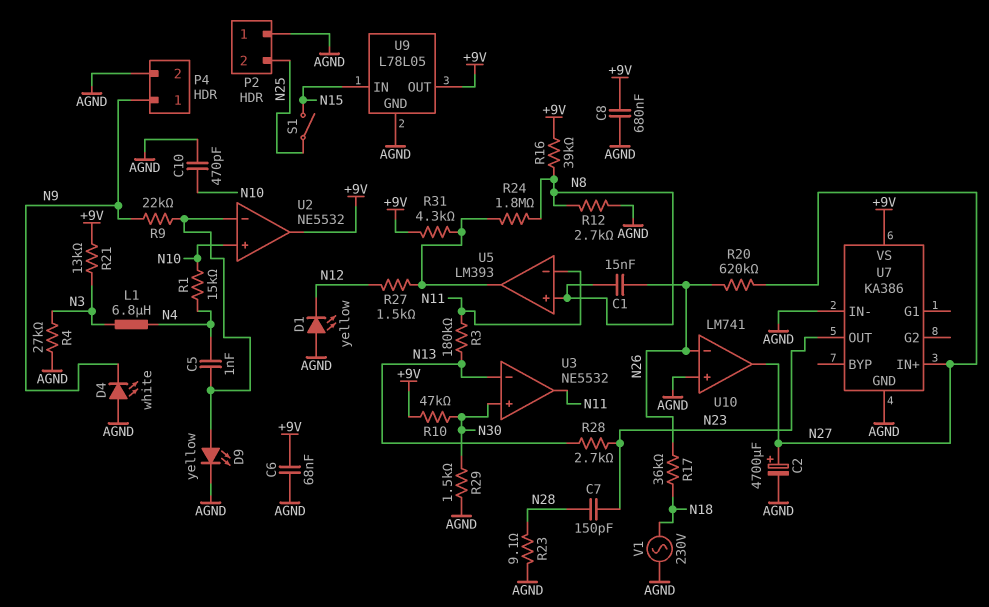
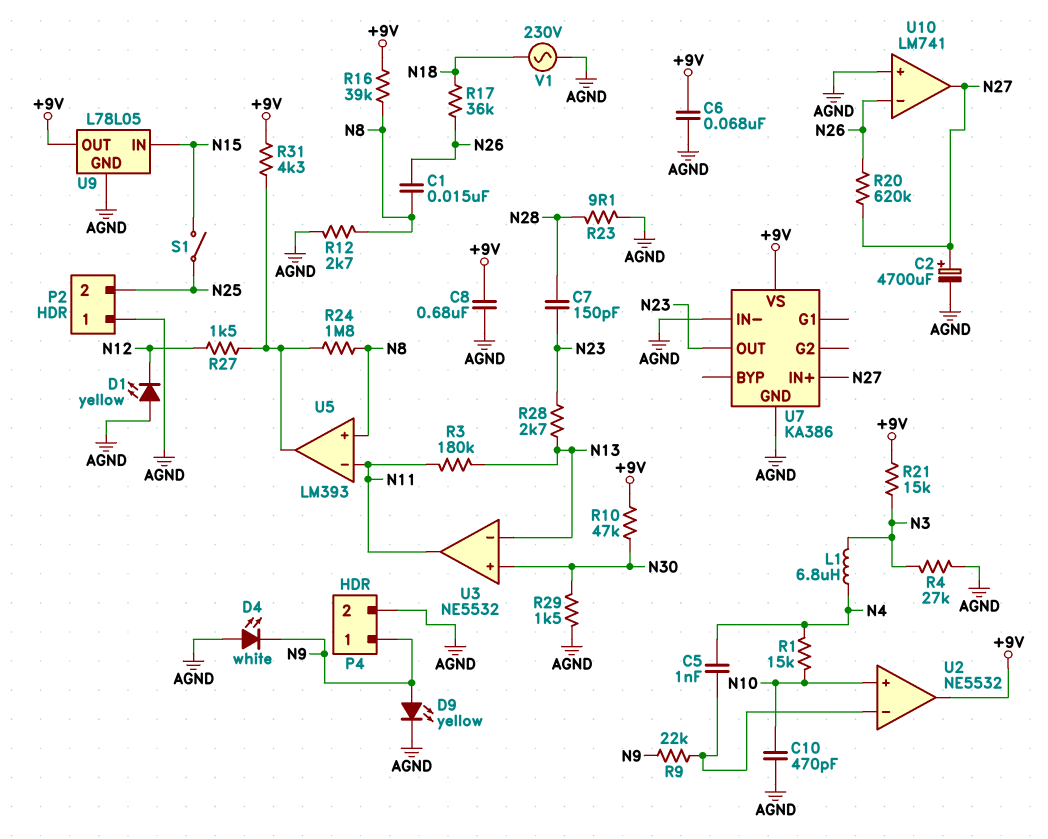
D9: LED yellow (A U2/in-, K AGND) -> LED yellow (A N9, K AGND)
R21: 13k (+9V, N3) -> 15k (+9V, N3)

